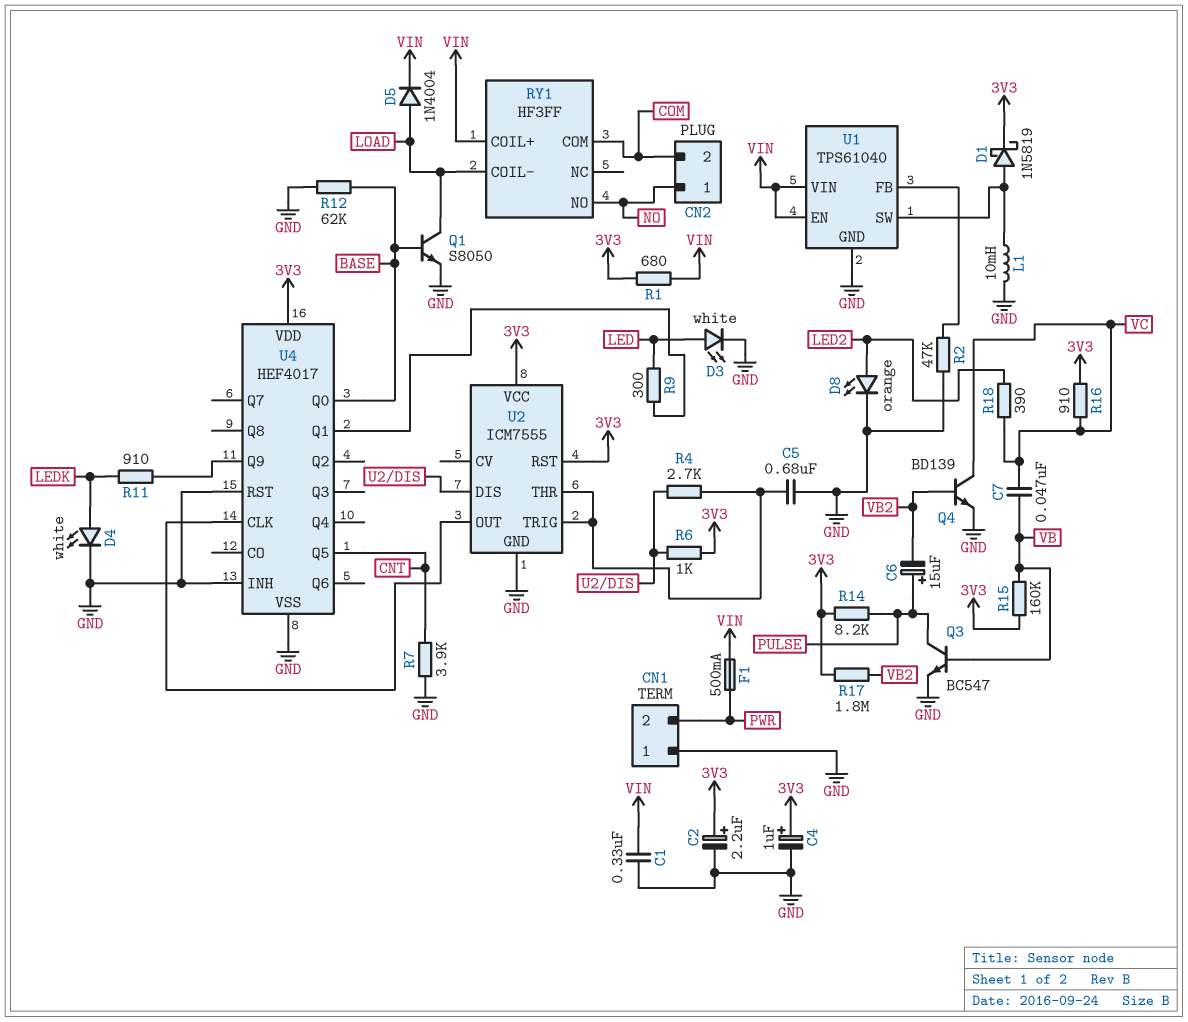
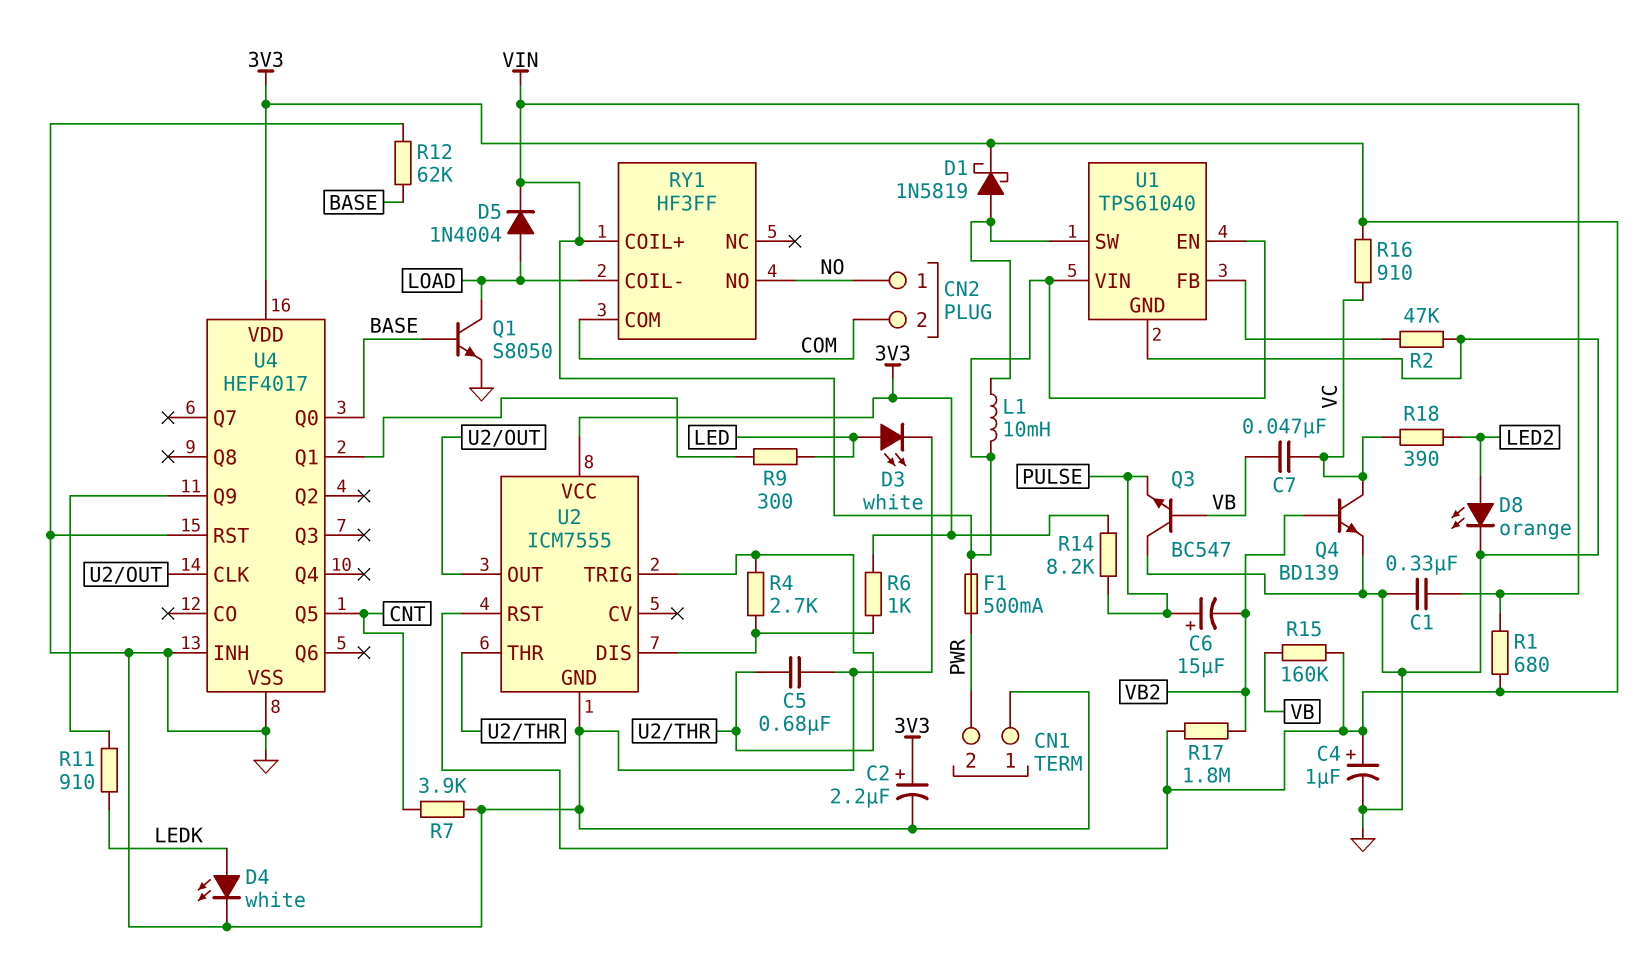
L1: 10mH (GND, U1/SW) -> 10mH (U1/SW, VIN)
Q3: NPN BC547 (B VB, C PULSE, E GND) -> NPN BC547 (B VB, C GND, E PULSE)

